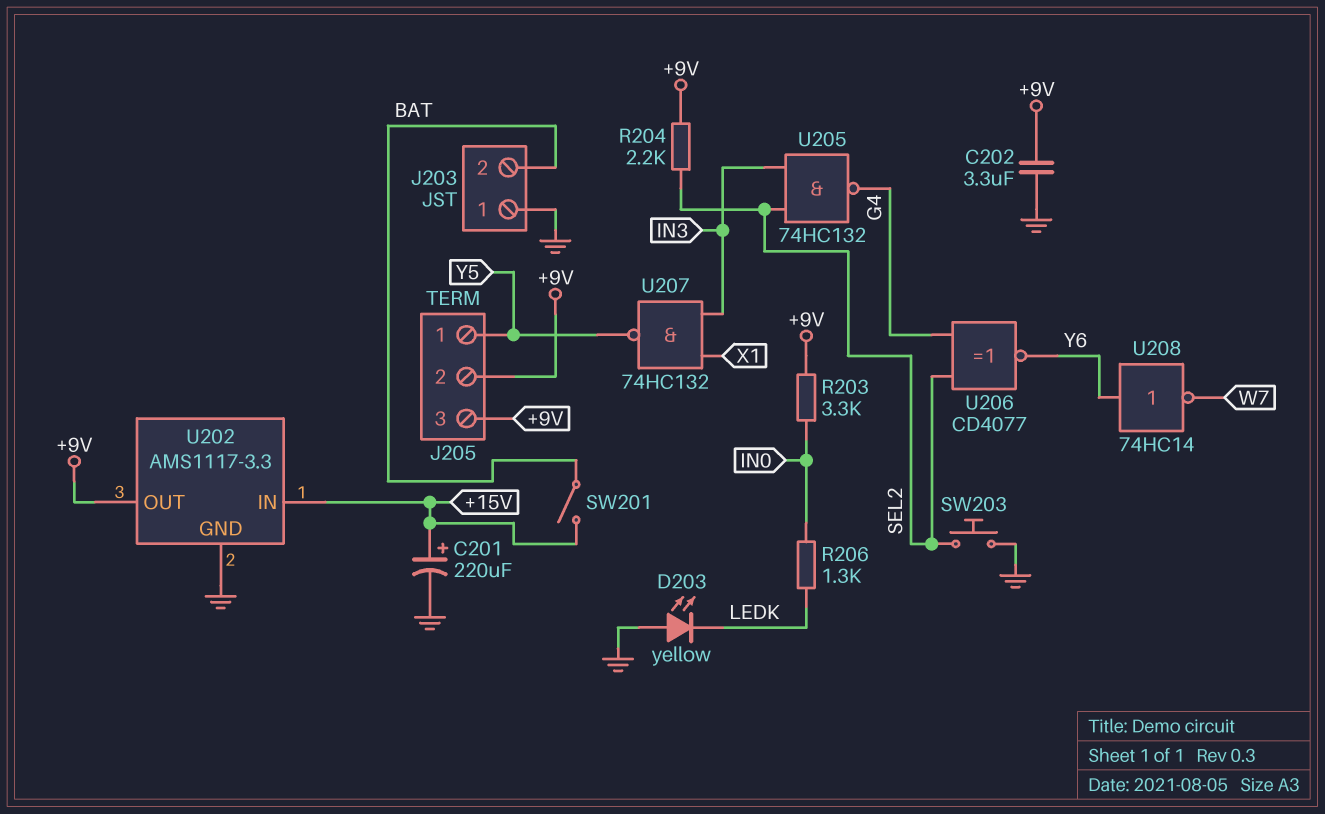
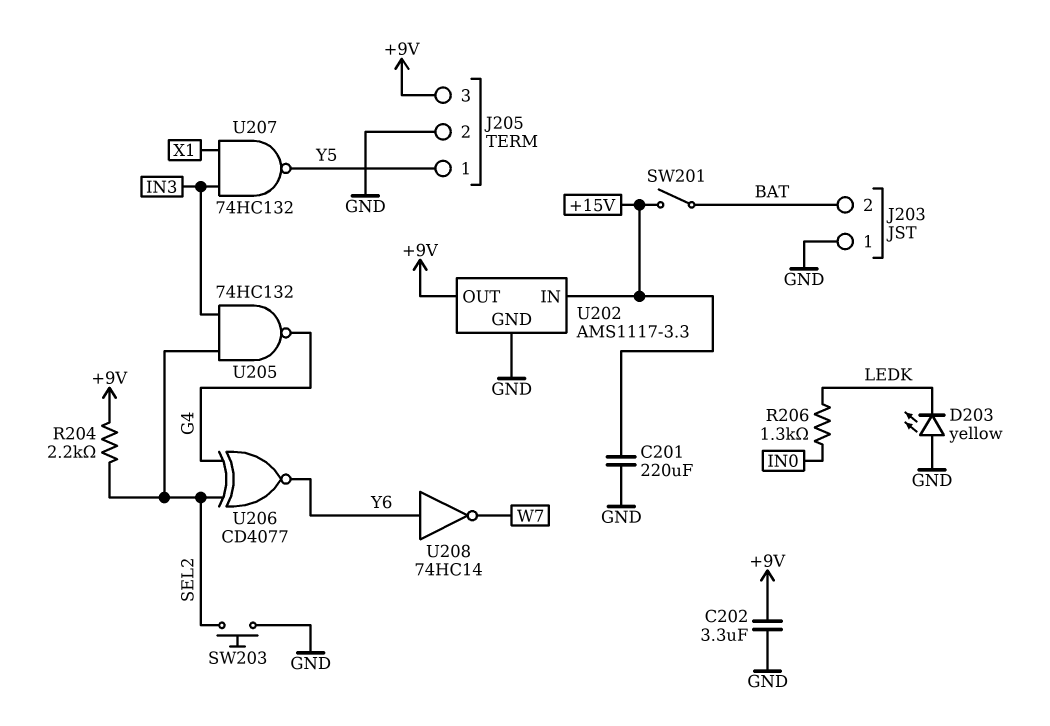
C201: 220uF (plus +15V, minus GND) -> 220uF (+15V, GND)
J205 pin 2: +9V -> GND
R203: 3.3k (+9V, IN0) -> none

